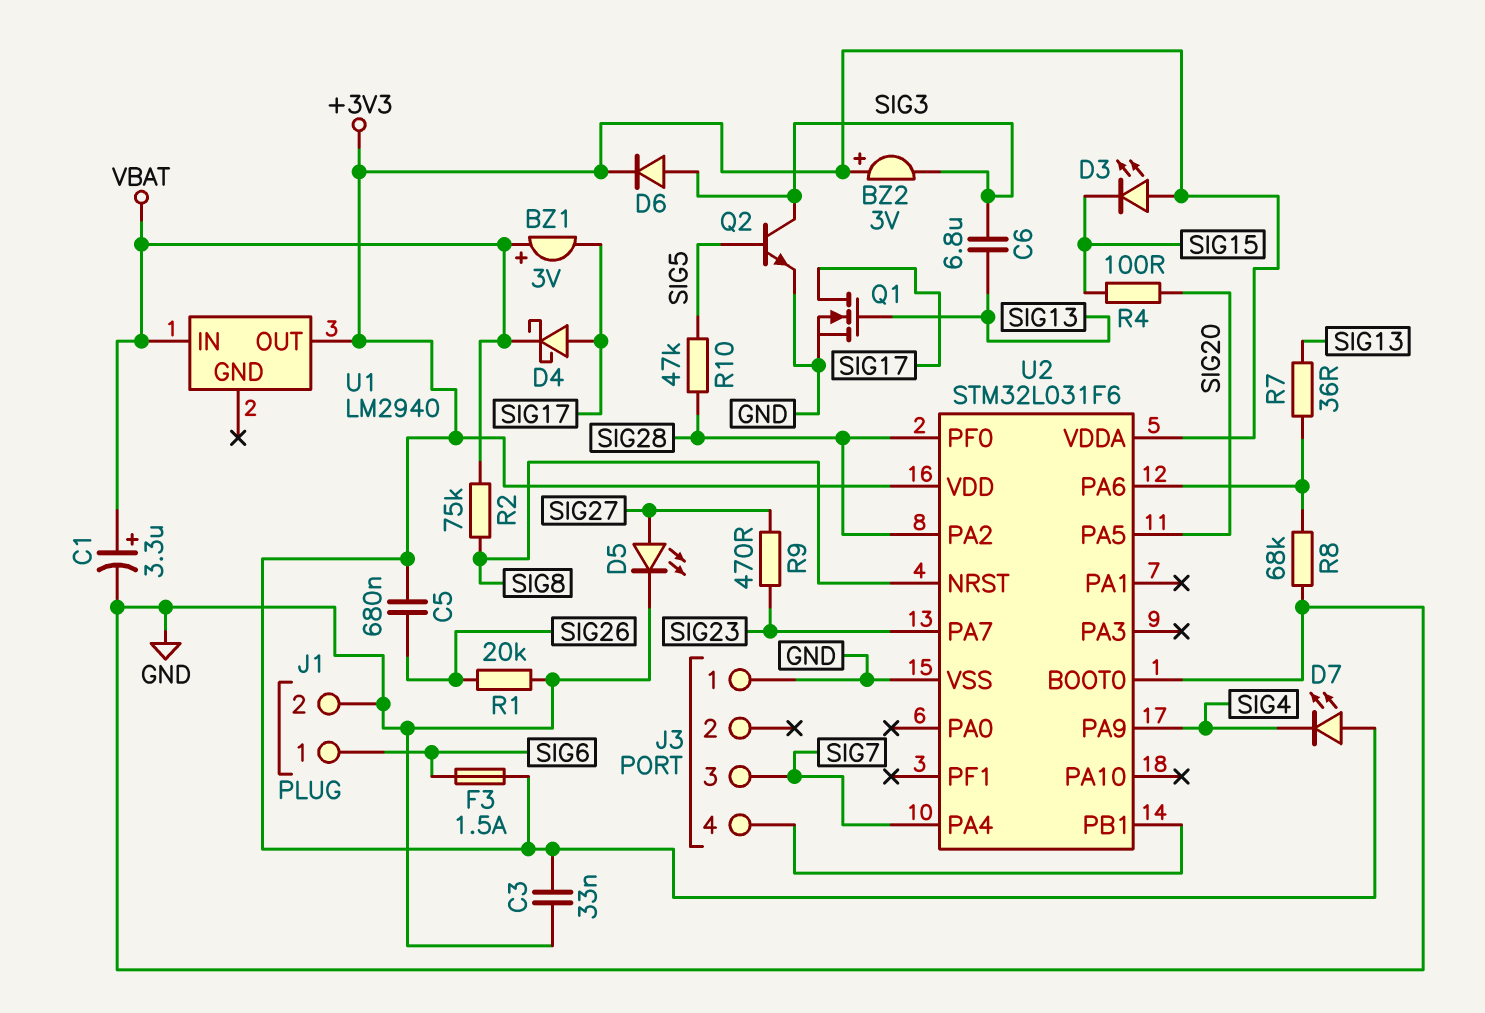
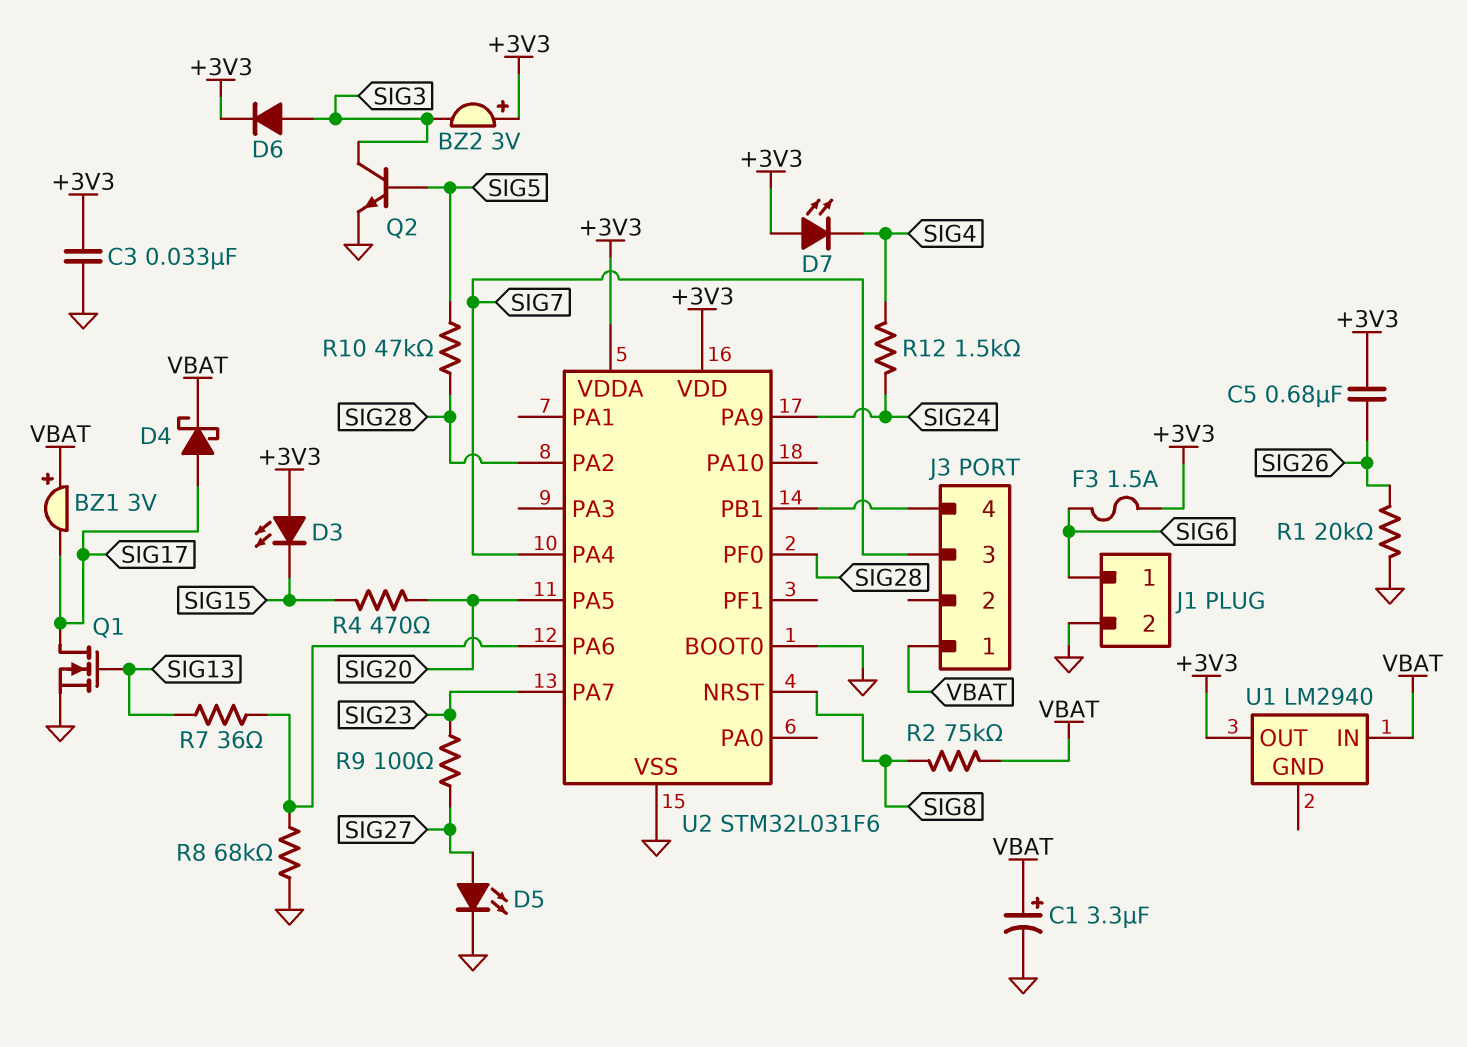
C6: 6.8uF (SIG3, SIG13) -> none
J3 pin 1: GND -> VBAT
R4: 100 (SIG15, SIG20) -> 470 (SIG15, SIG20)
R9: 470 (SIG23, SIG27) -> 100 (SIG23, SIG27)
R12: none -> 1.5k (SIG4, SIG24)
U2 pin PA9: SIG4 -> SIG24

